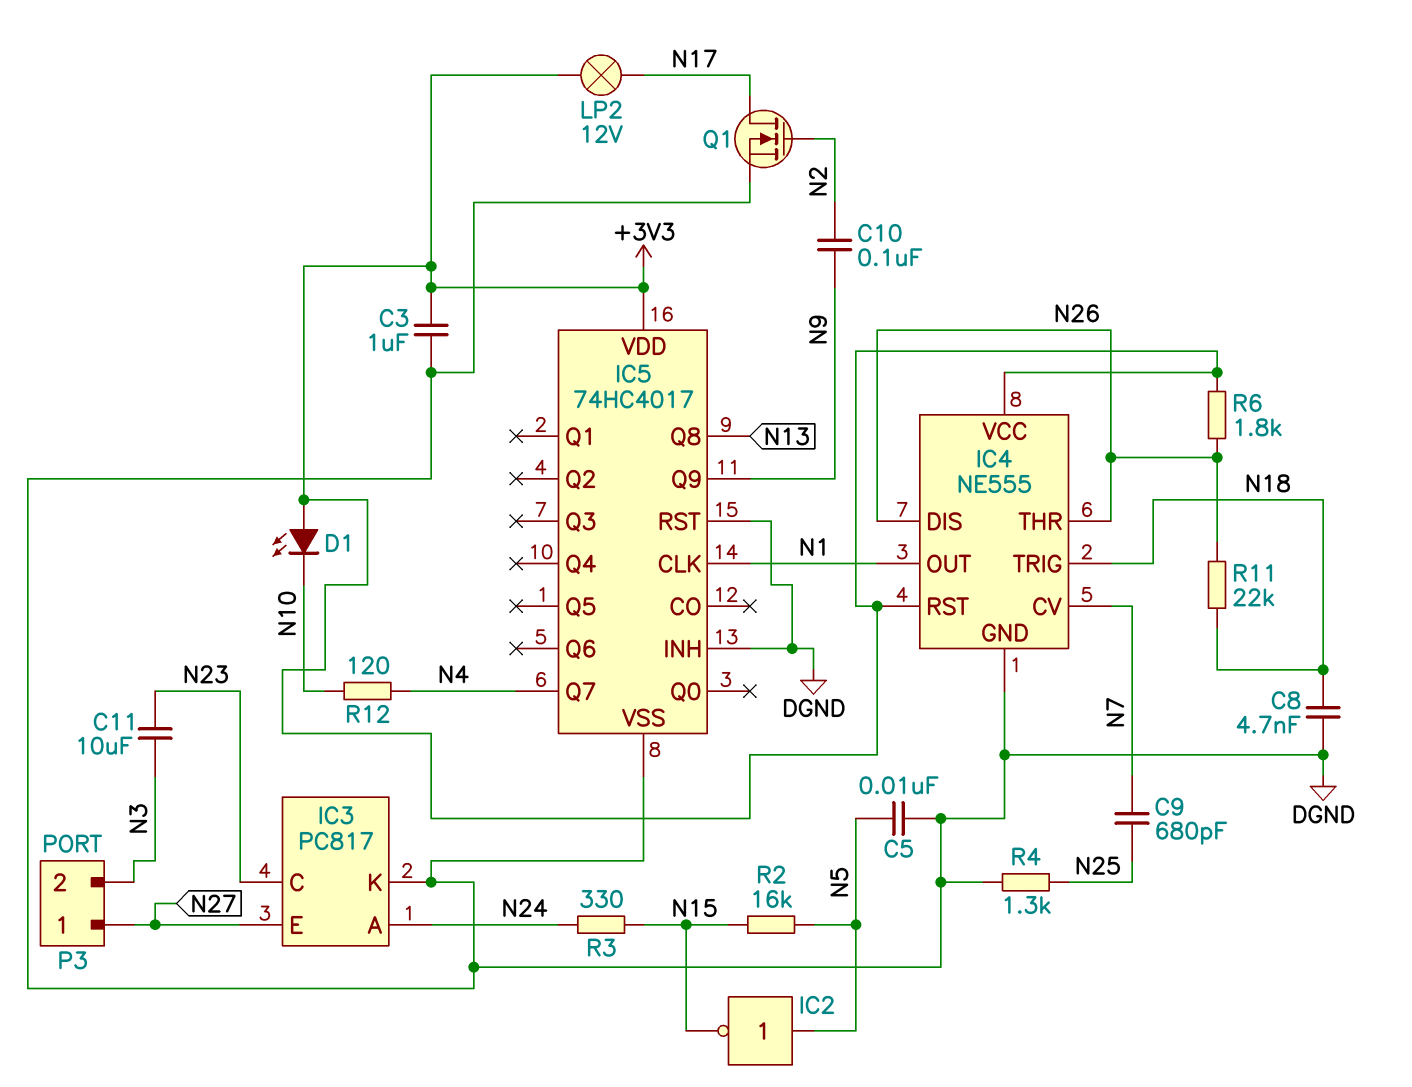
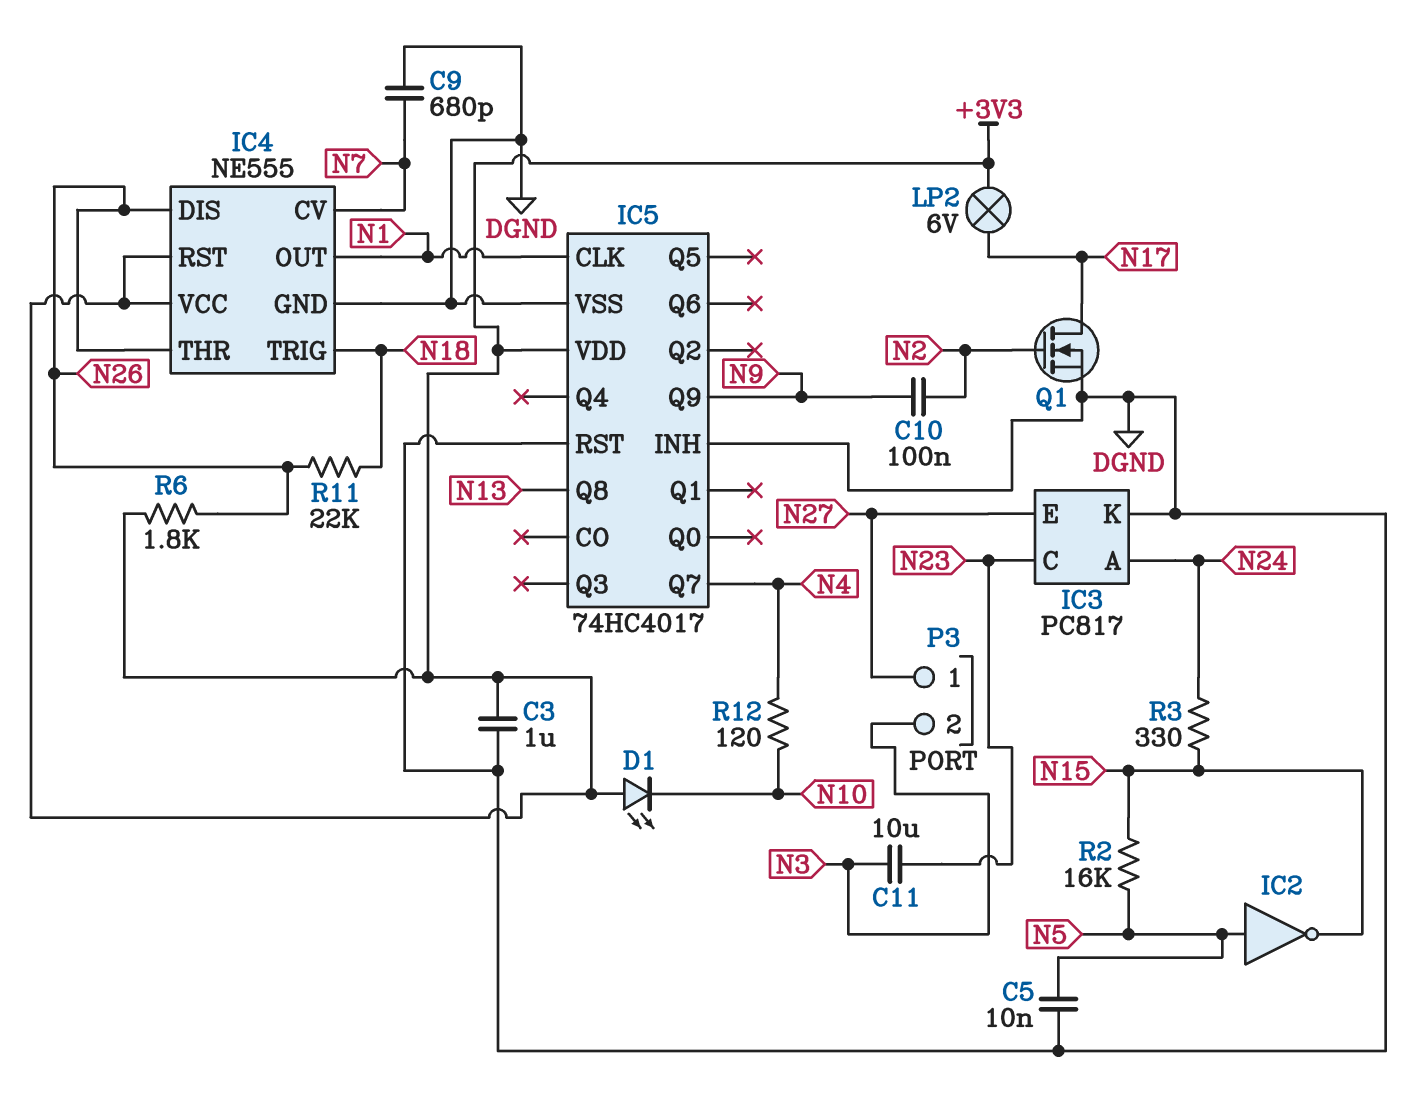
C8: 4.7nF (DGND, N18) -> none
C9: 680pF (N7, N25) -> 680pF (DGND, N7)
LP2: lamp 12V (+3V3, N17) -> lamp 6V (+3V3, N17)
R4: 1.3k (DGND, N25) -> none

